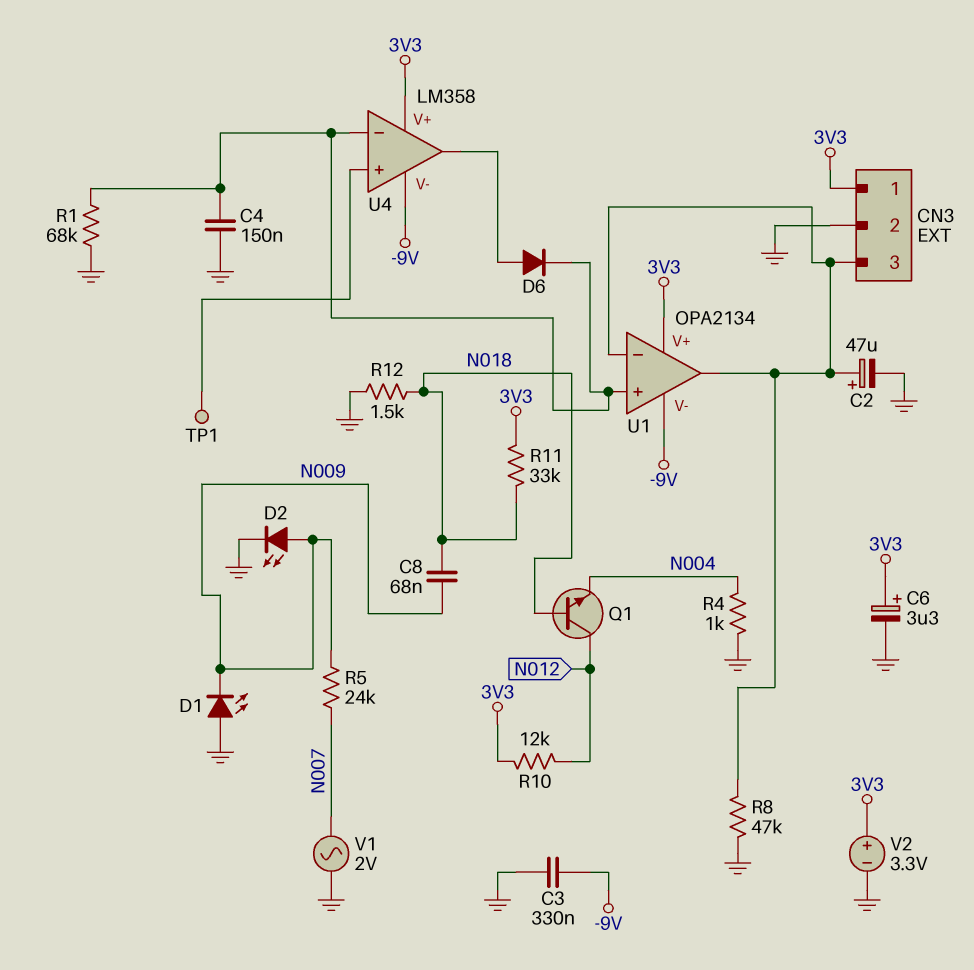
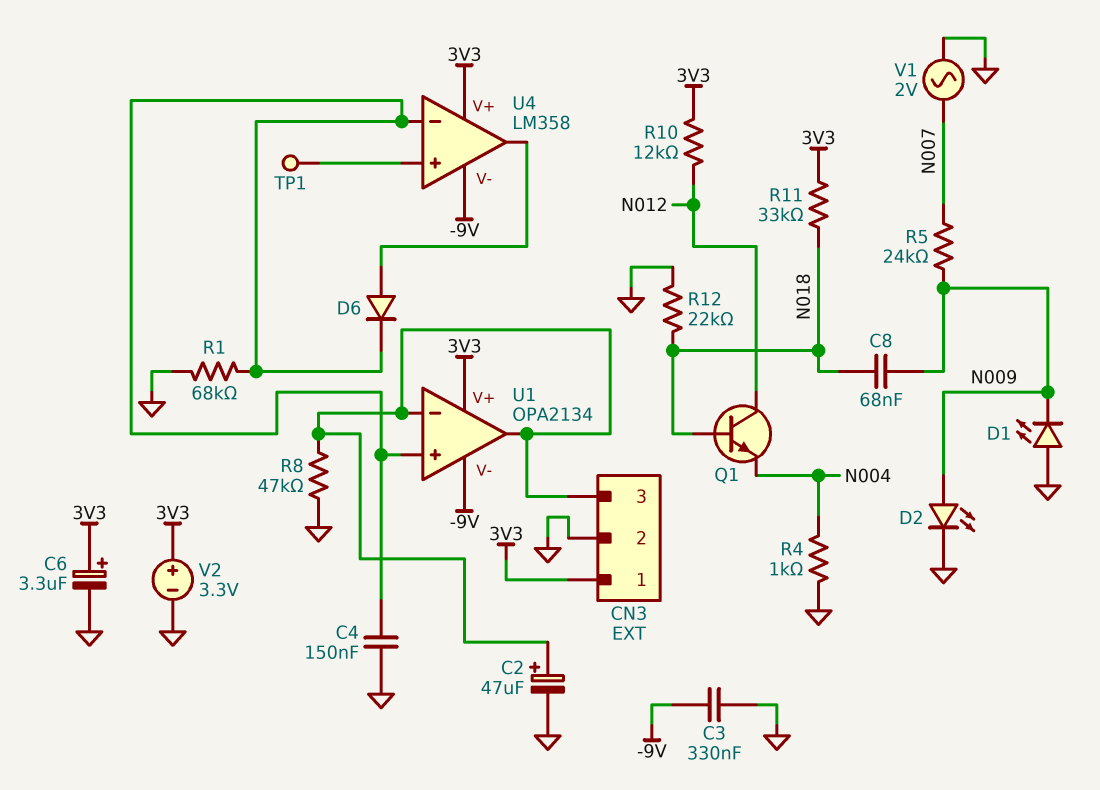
R12: 1.5k (GND, N018) -> 22k (GND, N018)

